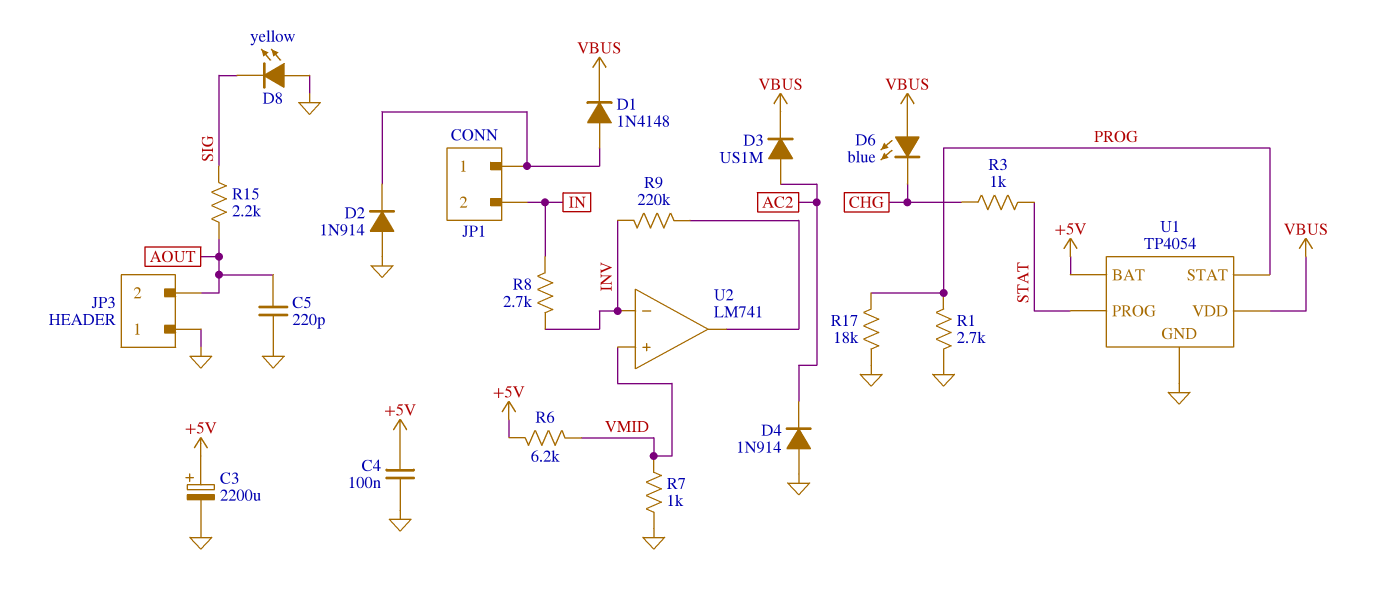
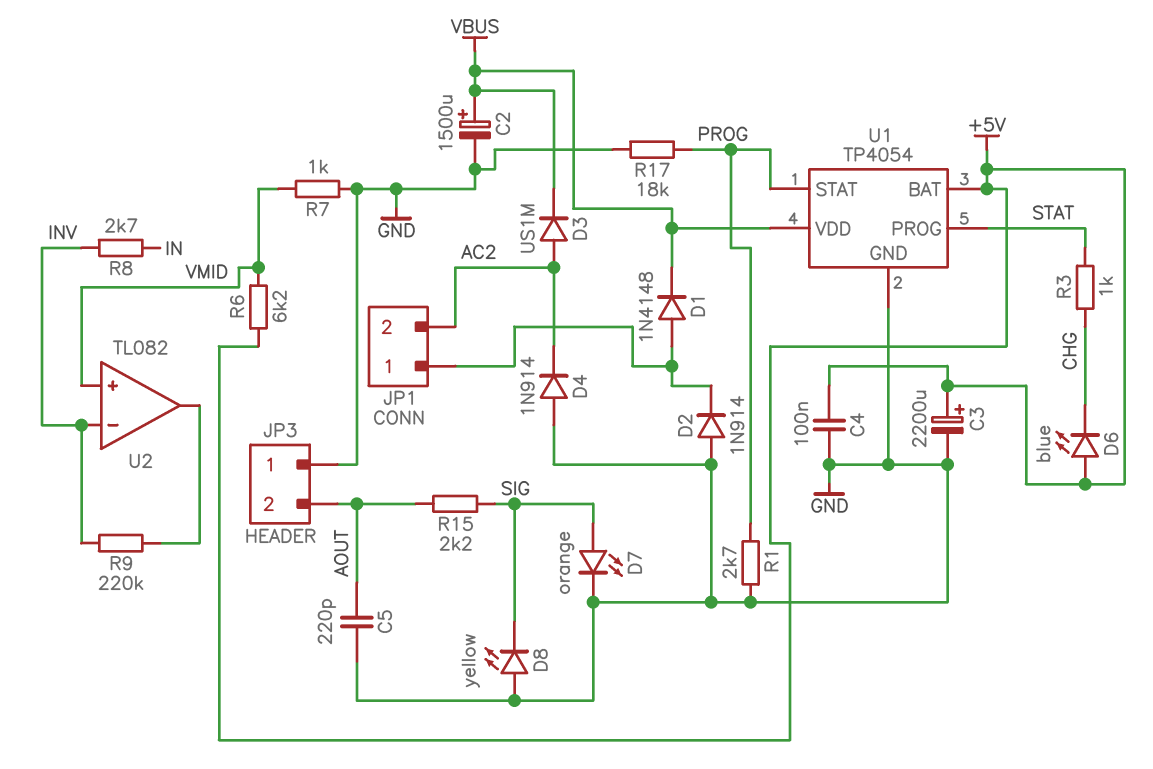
C2: none -> 1500uF (plus VBUS, minus GND)
D6: LED blue (A VBUS, K CHG) -> LED blue (A +5V, K CHG)
D7: none -> LED orange (A SIG, K GND)
JP1 pin 2: IN -> AC2
U2: LM741 -> TL082

